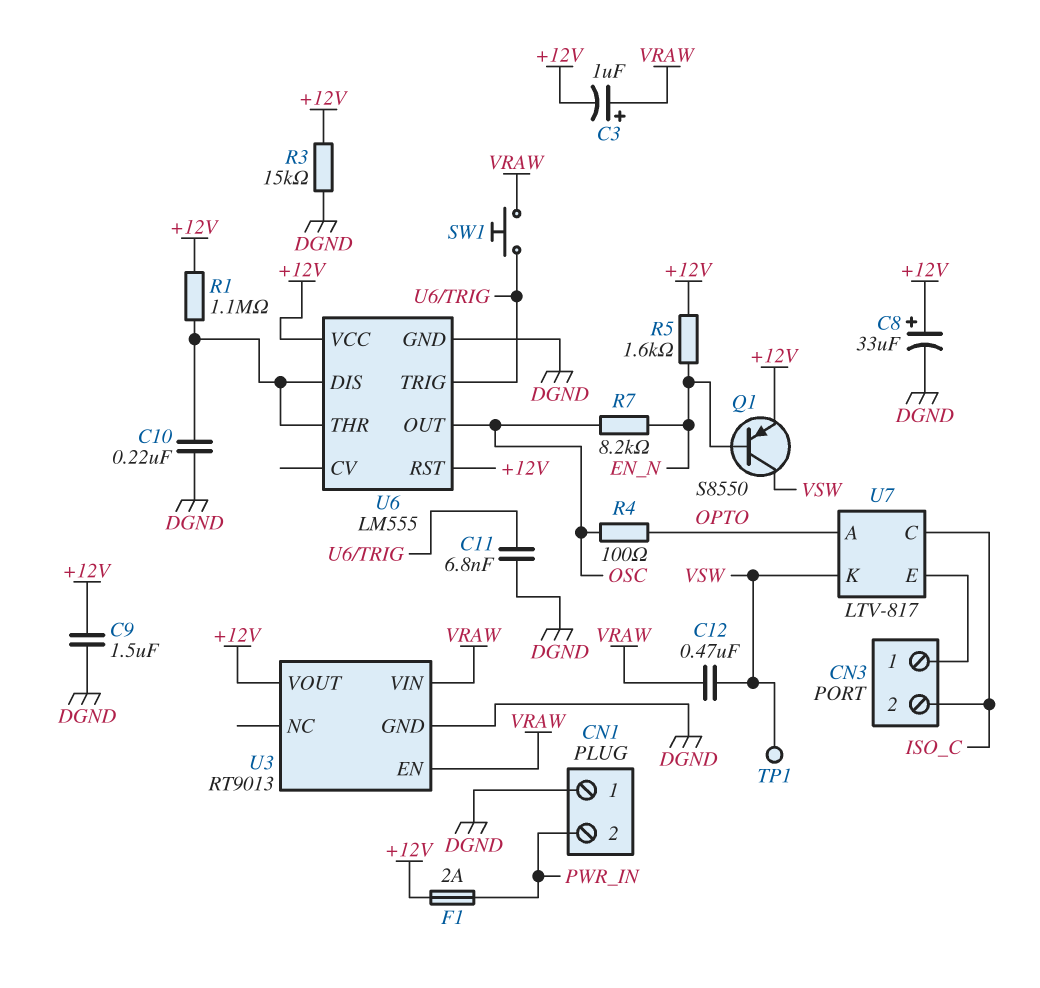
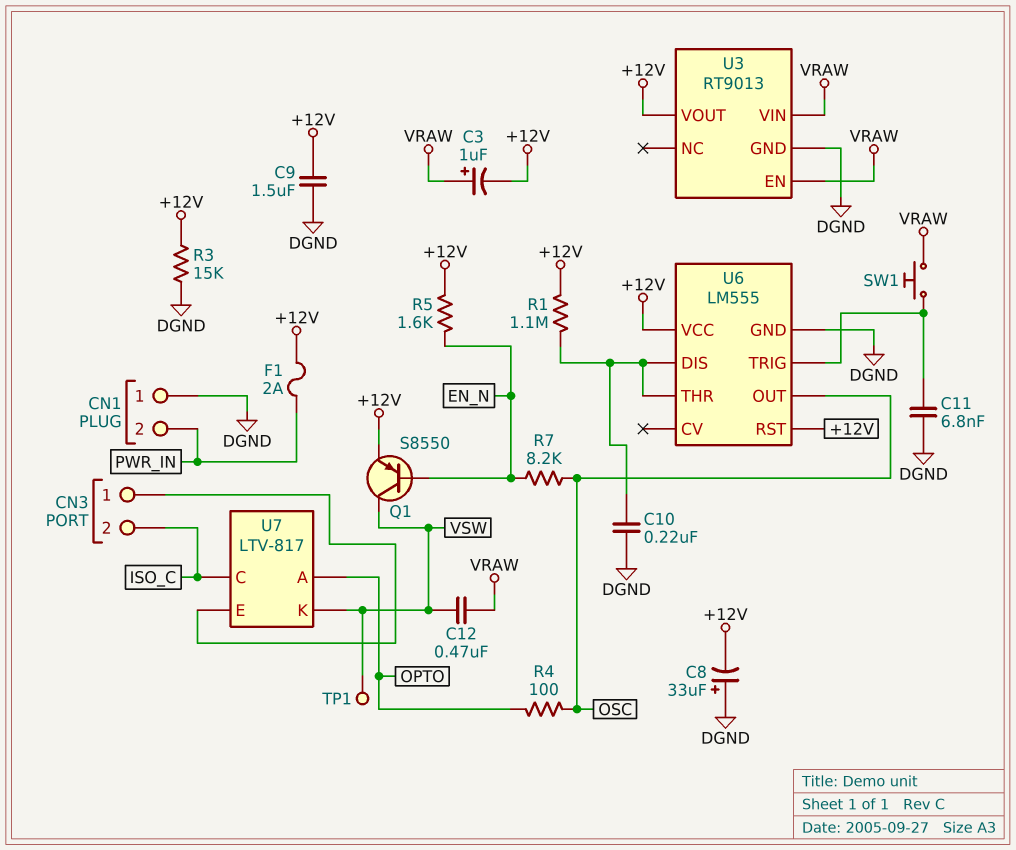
C8: 33uF (plus +12V, minus DGND) -> 33uF (plus DGND, minus +12V)

